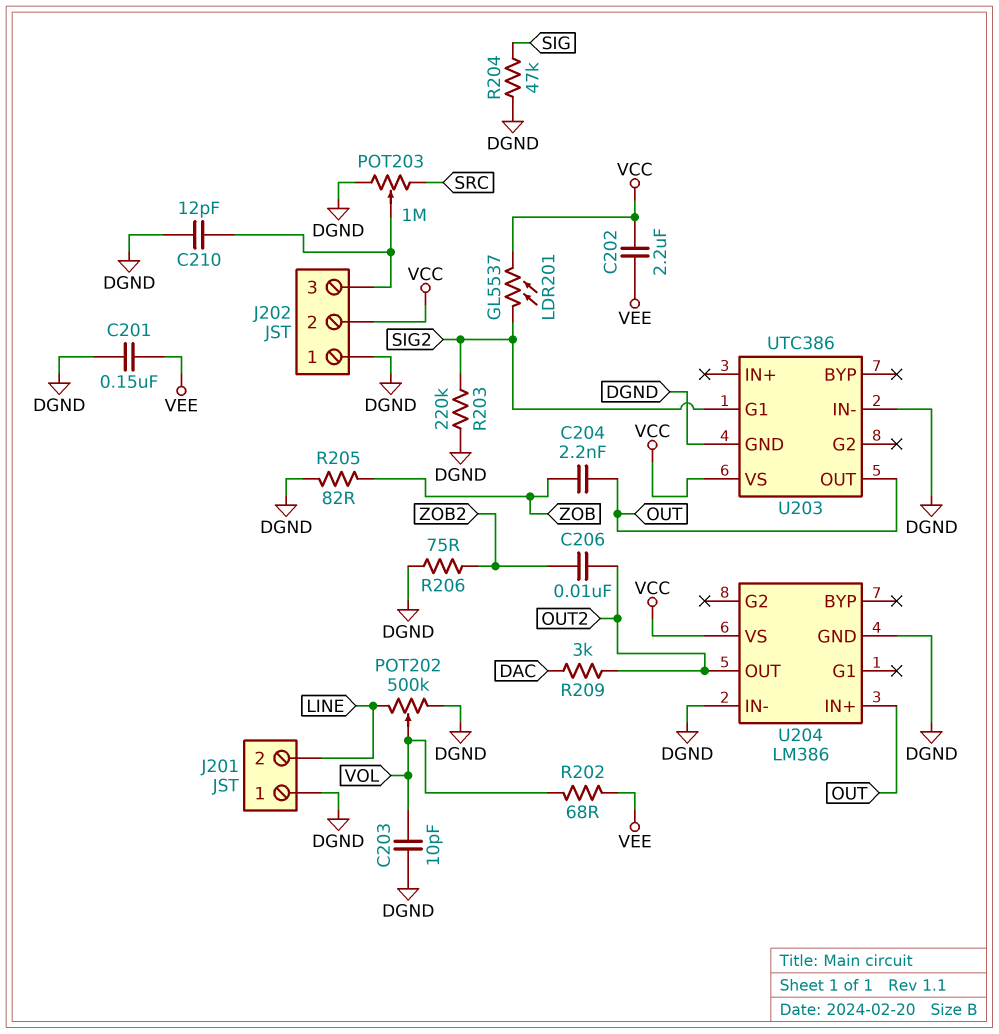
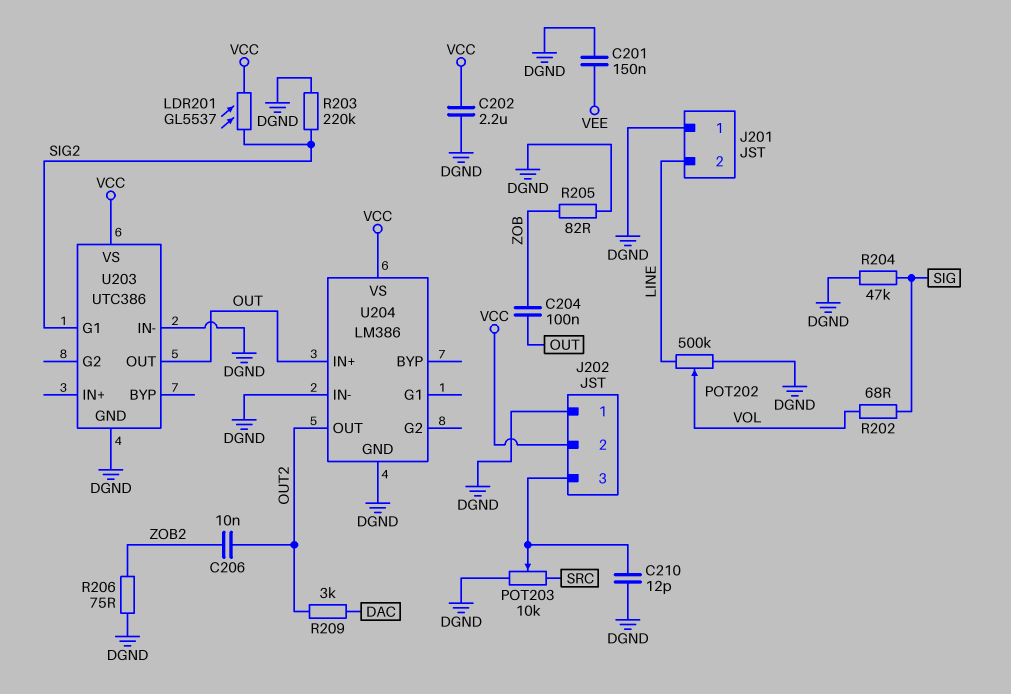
C202: 2.2uF (VCC, VEE) -> 2.2uF (DGND, VCC)
C203: 10pF (DGND, VOL) -> none
C204: 2.2nF (OUT, ZOB) -> 100nF (OUT, ZOB)
POT203: 1M (DGND, SRC, wiper J202/3) -> 10k (DGND, SRC, wiper J202/3)
R202: 68 (VEE, VOL) -> 68 (SIG, VOL)

